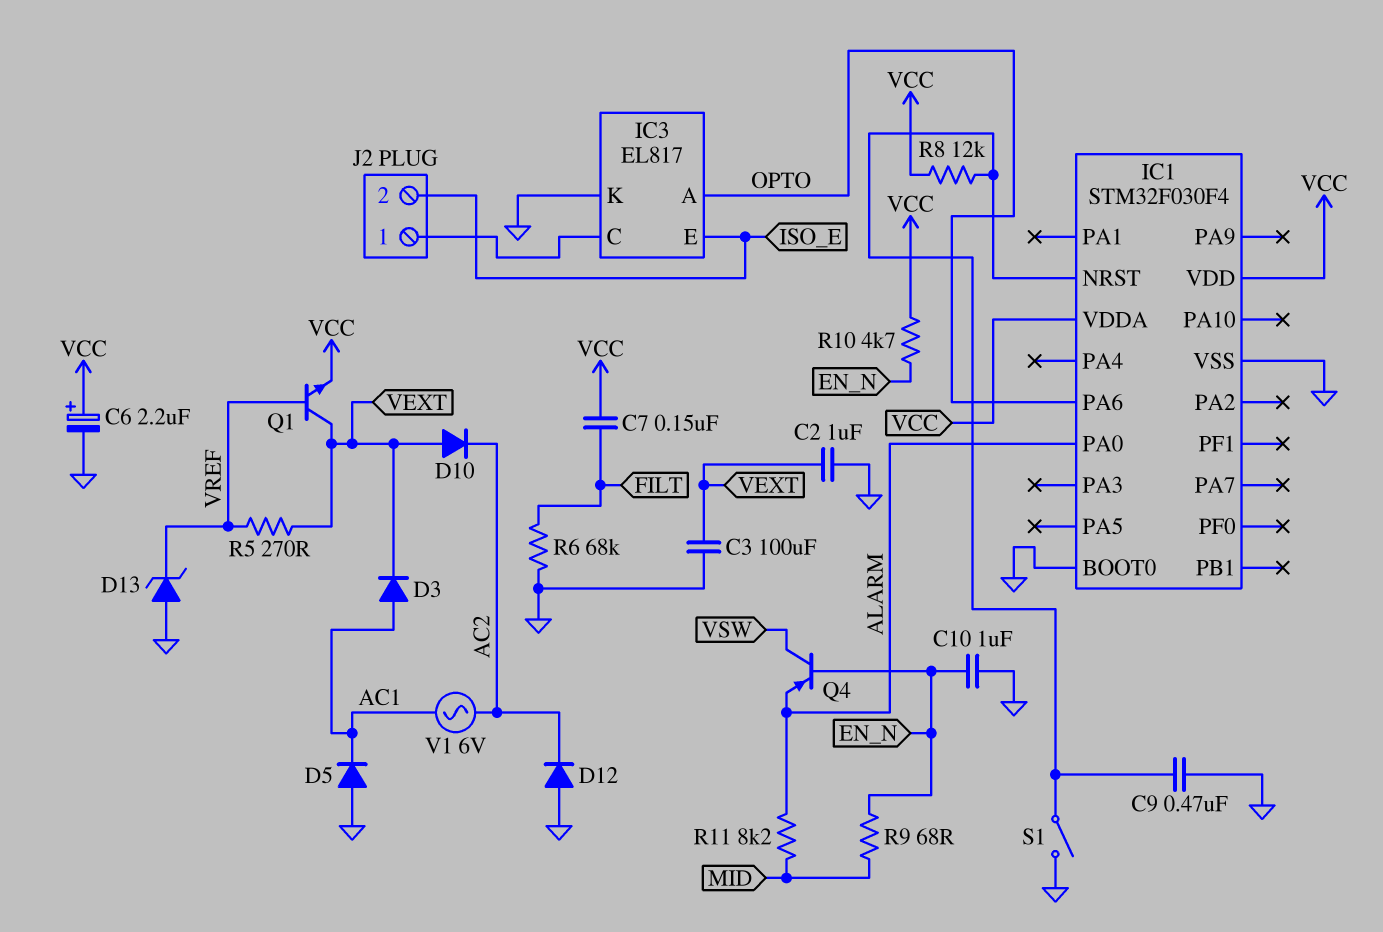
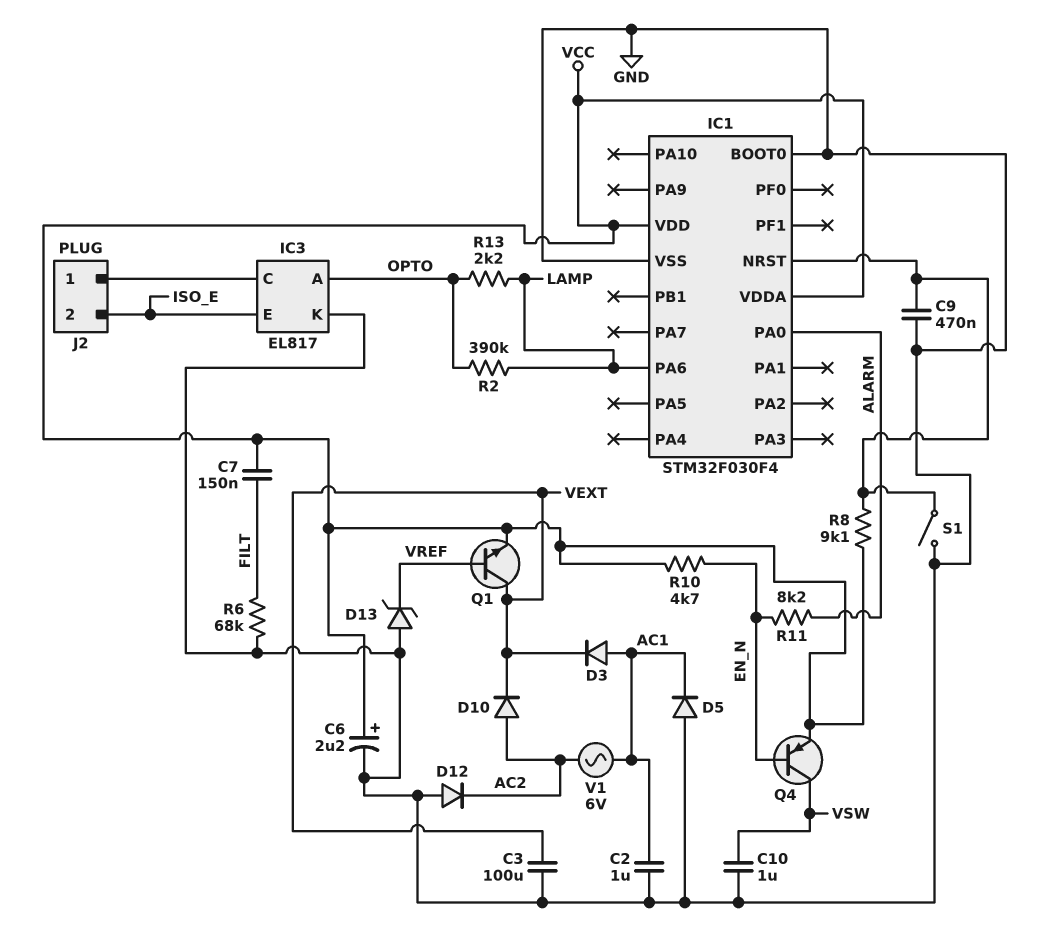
C2: 1uF (GND, VEXT) -> 1uF (AC1, GND)
C10: 1uF (EN_N, GND) -> 1uF (GND, VSW)
D10: diode (A VEXT, K AC2) -> diode (A AC2, K VEXT)
IC1 pin PA6: OPTO -> LAMP
Q4: PNP (B EN_N, C VSW, E ALARM) -> PNP (B EN_N, C VSW, E VCC)
R2: none -> 390k (LAMP, OPTO)
R5: 270 (VEXT, VREF) -> none
R8: 12k (IC1/NRST, VCC) -> 9.1k (IC1/NRST, VCC)
R9: 68 (EN_N, MID) -> none
R11: 8.2k (ALARM, MID) -> 8.2k (ALARM, EN_N)
R13: none -> 2.2k (LAMP, OPTO)

